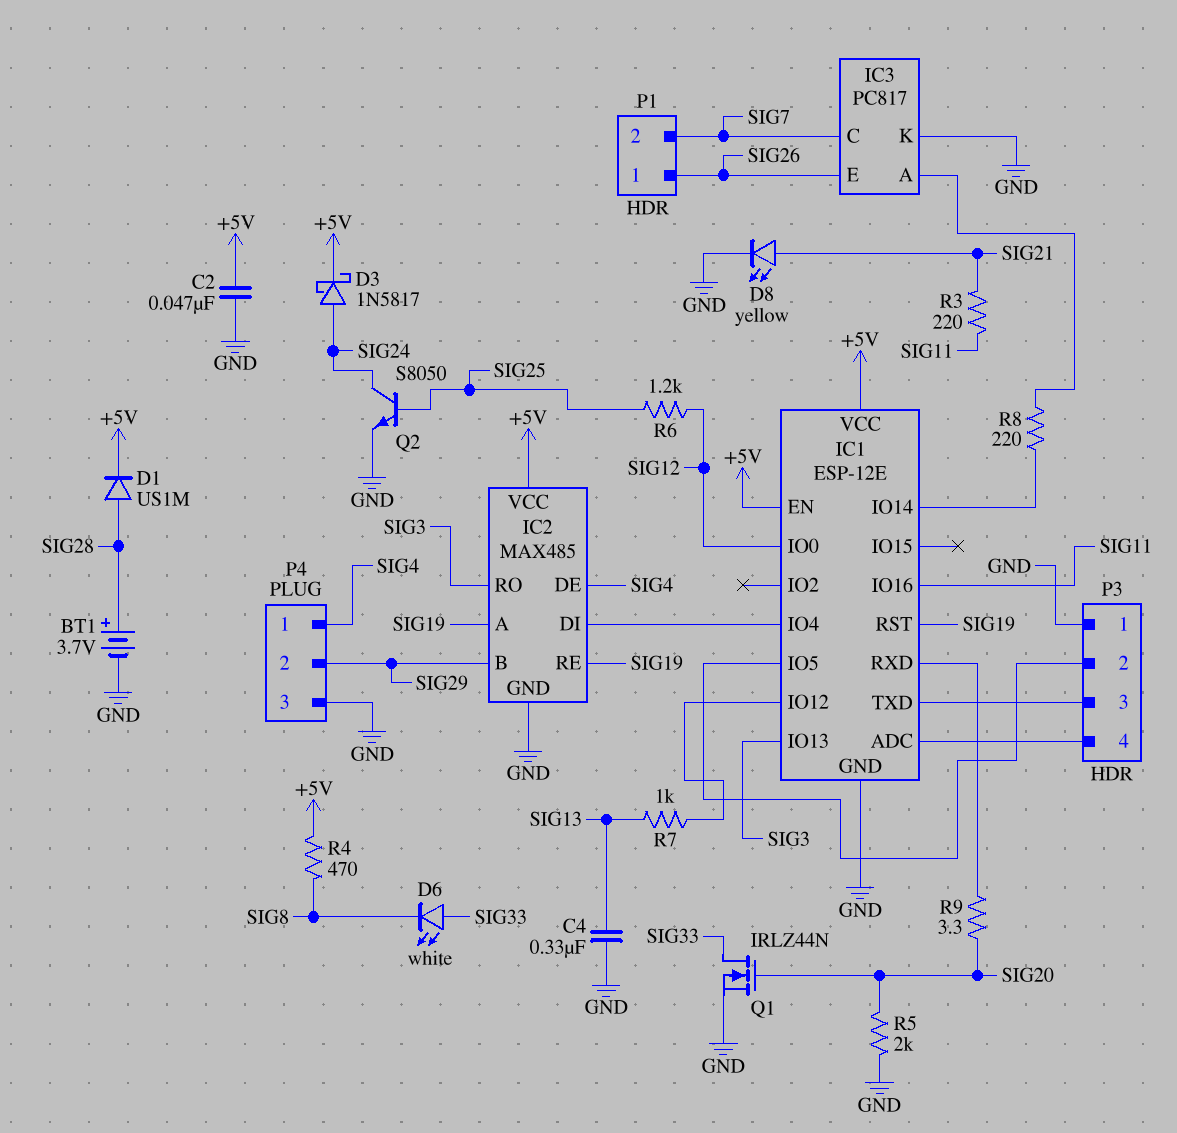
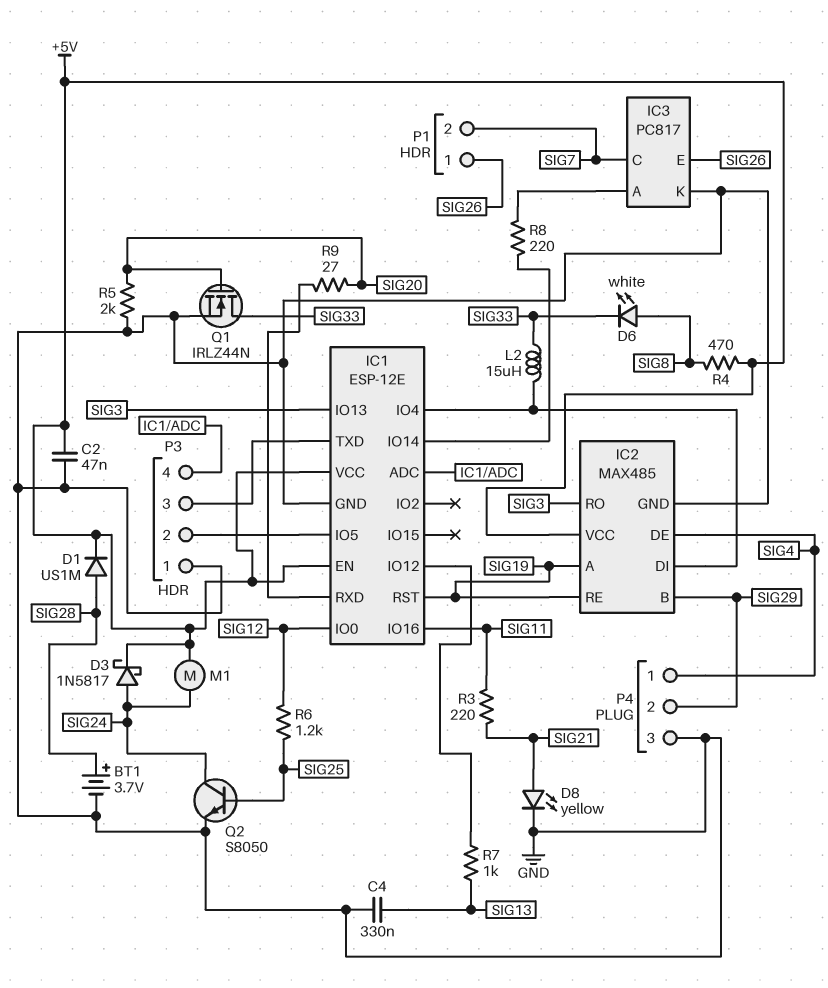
D6: LED white (A SIG33, K SIG8) -> LED white (A SIG8, K SIG33)
L2: none -> 15uH (IC1/IO4, SIG33)
M1: none -> motor (+5V, SIG24)
R9: 3.3 (IC1/RXD, SIG20) -> 27 (IC1/RXD, SIG20)

